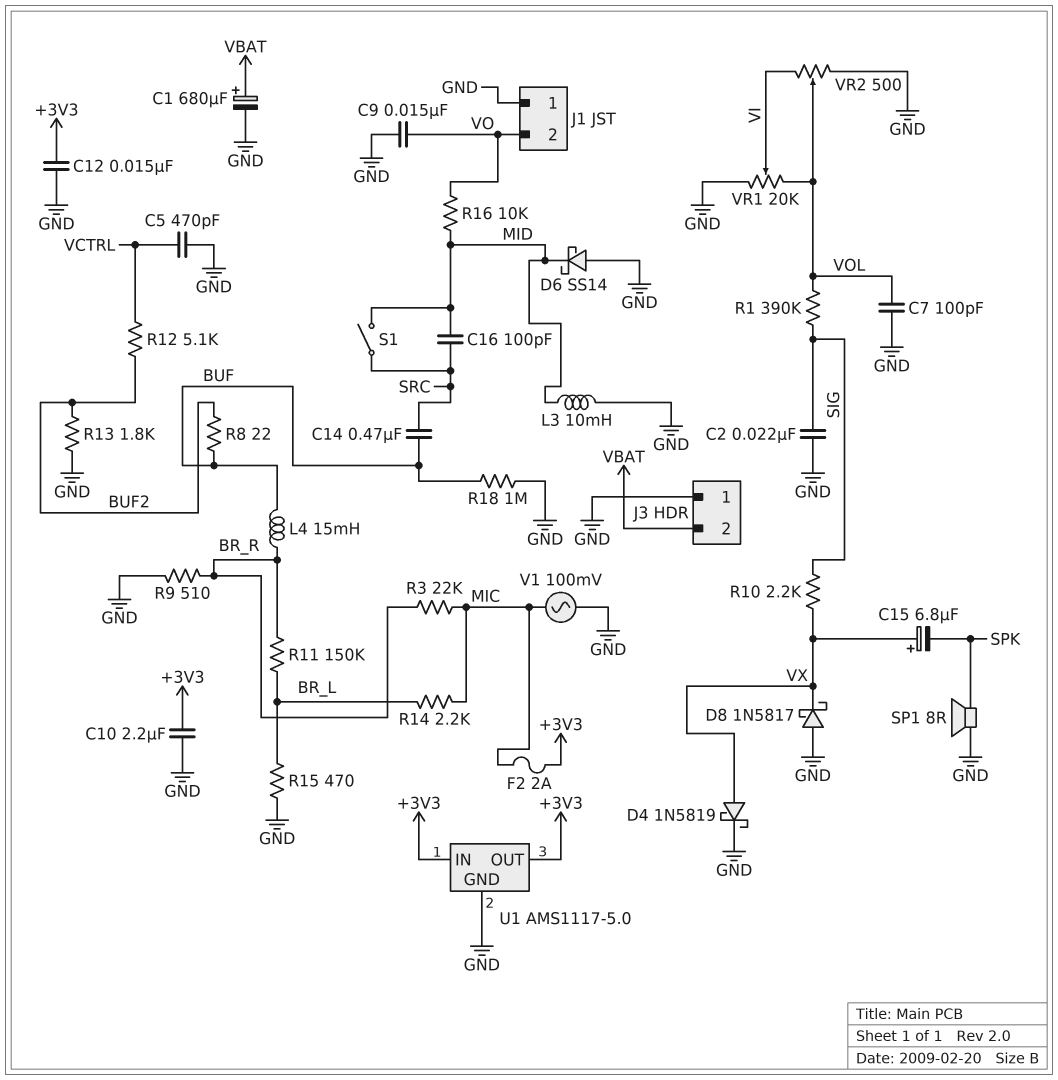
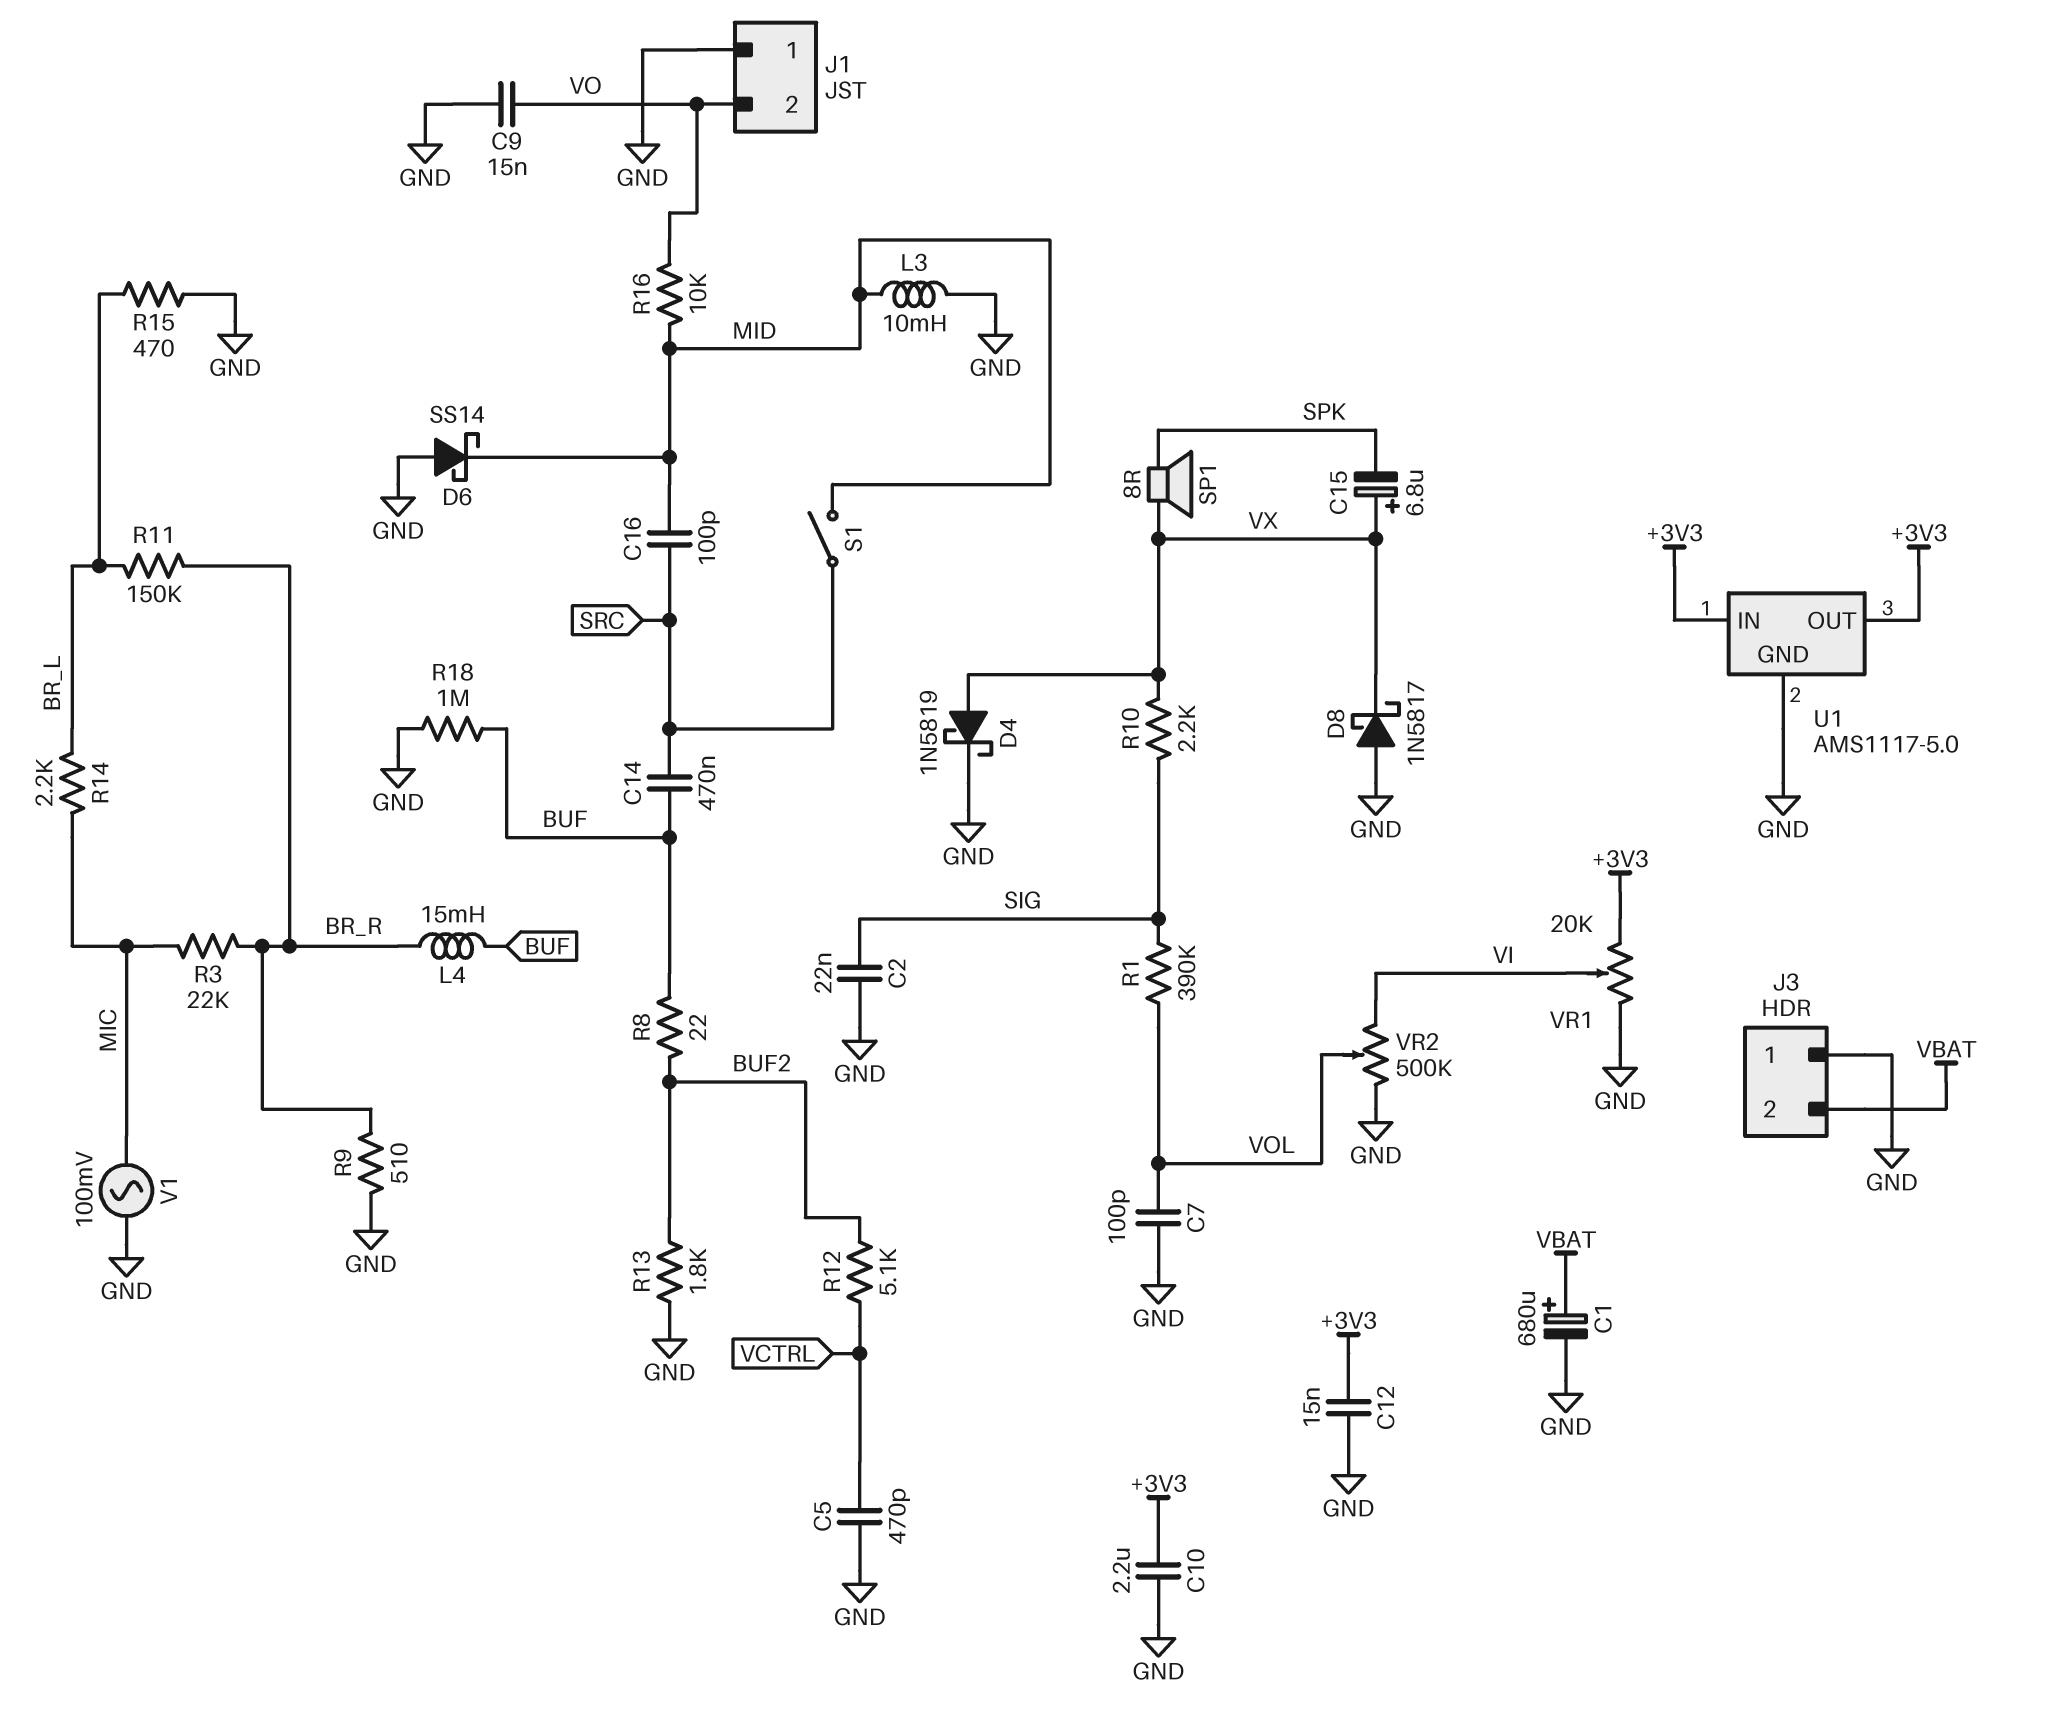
F2: 2A (+3V3, MIC) -> none
SP1: speaker 8R (GND, SPK) -> speaker 8R (SPK, VX)
VR1: 20k (GND, VOL, wiper VI) -> 20k (+3V3, GND, wiper VI)
VR2: 500 (GND, VI, wiper VOL) -> 500k (GND, VI, wiper VOL)

